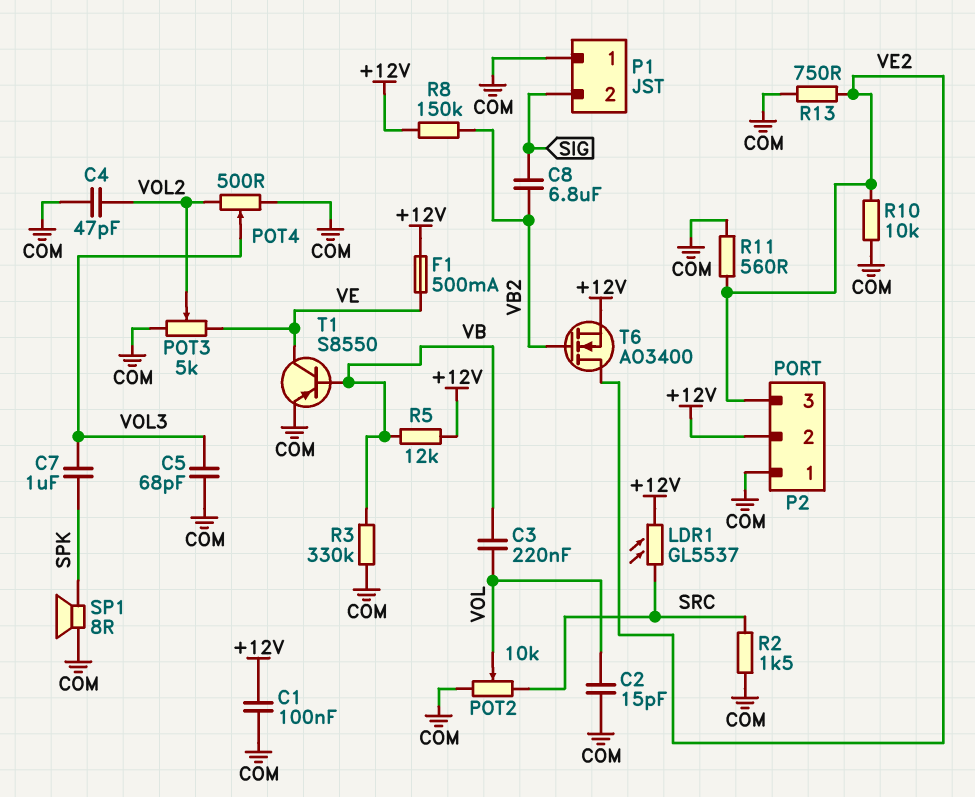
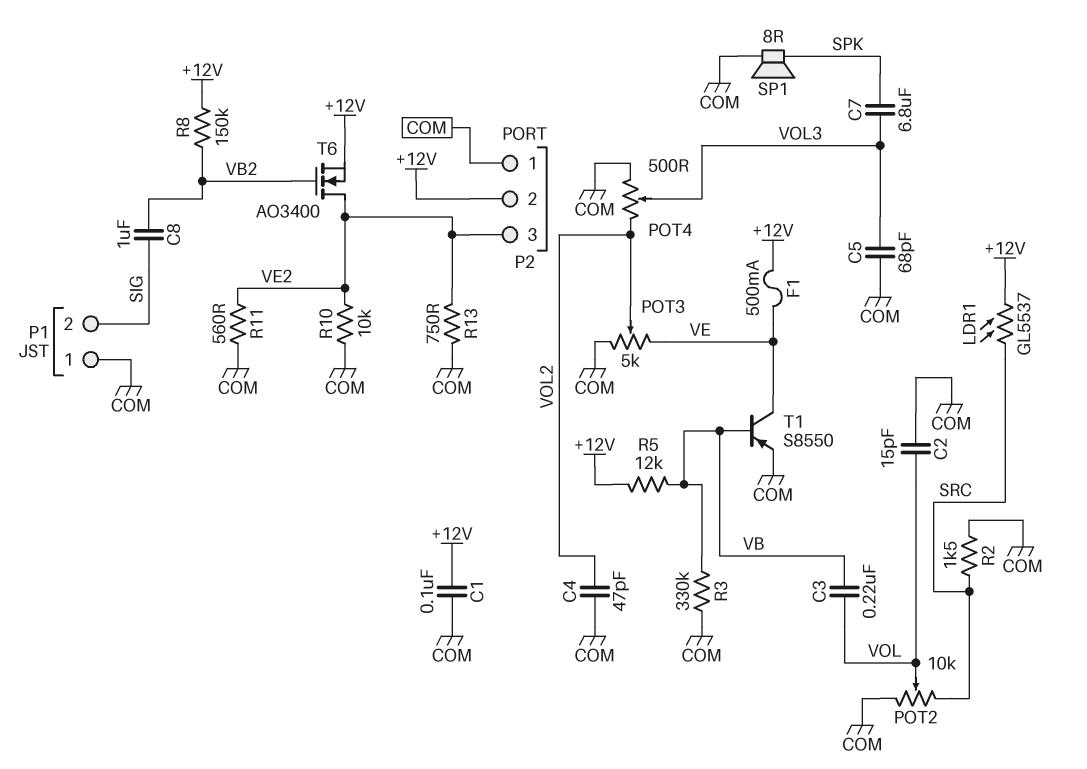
C7: 1uF (SPK, VOL3) -> 6.8uF (SPK, VOL3)
C8: 6.8uF (SIG, VB2) -> 1uF (SIG, VB2)

